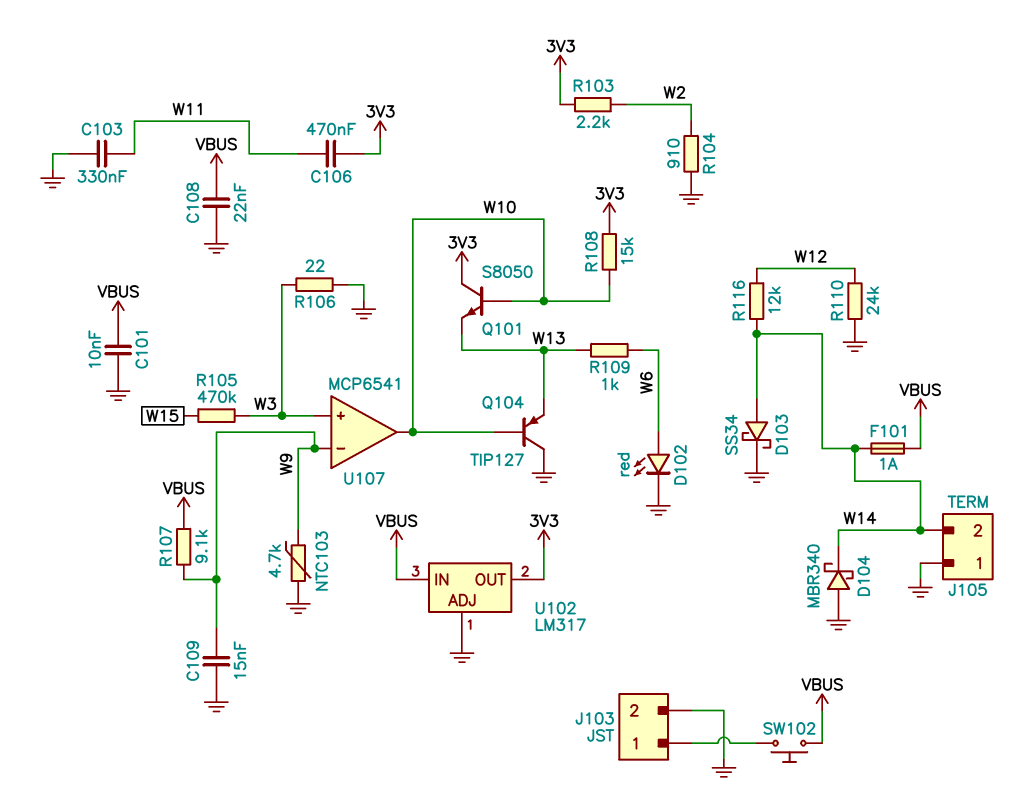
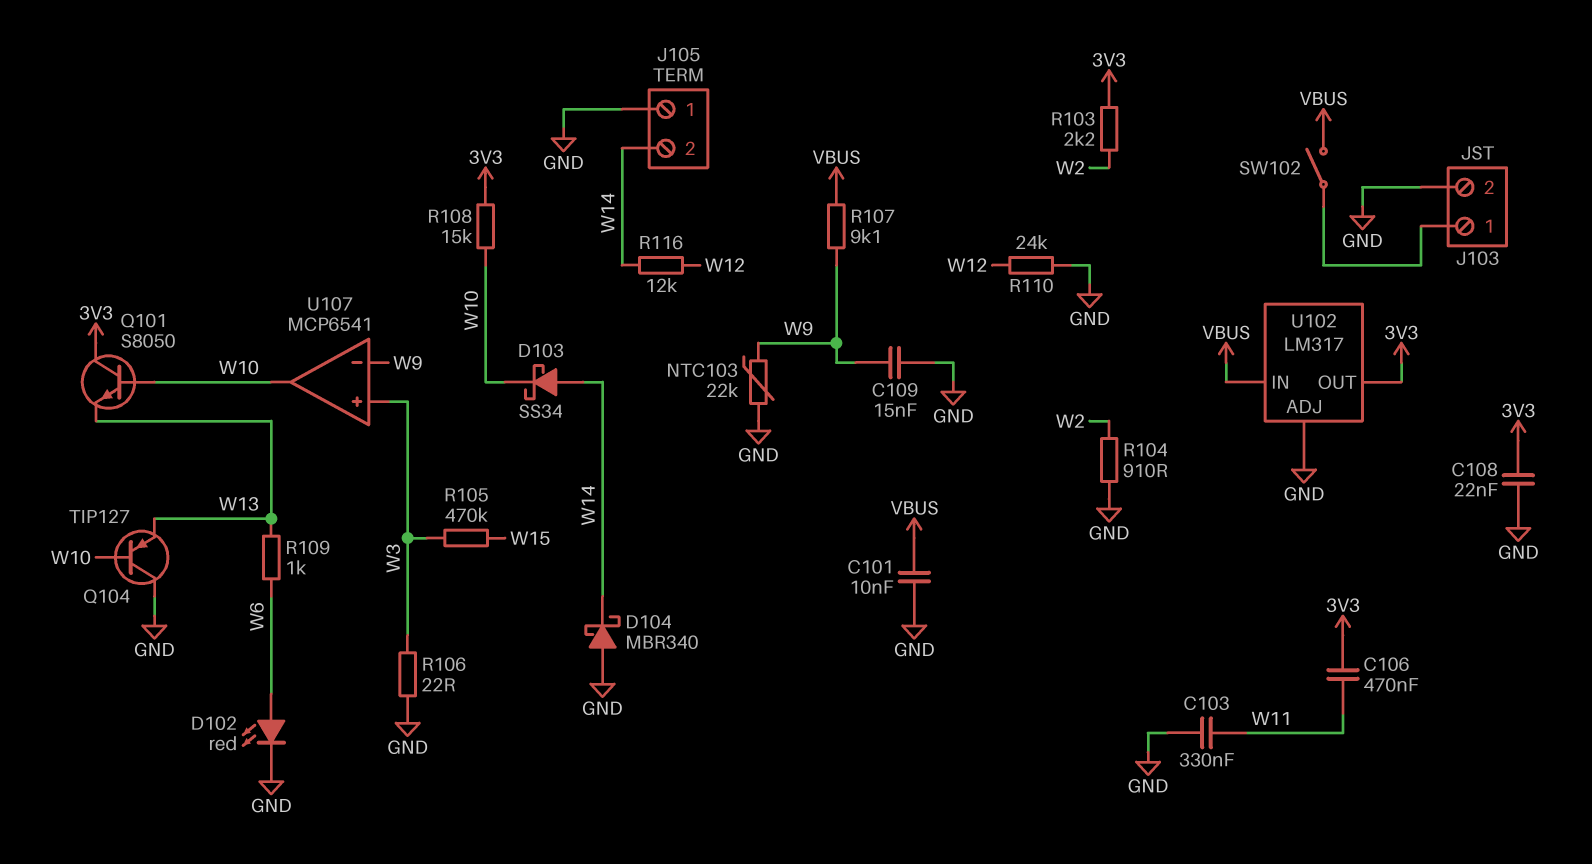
C108: 22nF (GND, VBUS) -> 22nF (3V3, GND)
D103: schottky SS34 (A W14, K GND) -> schottky SS34 (A W14, K W10)
F101: 1A (VBUS, W14) -> none
NTC103: 4.7k (GND, W9) -> 22k (GND, W9)
SW102: button (J103/1, VBUS) -> switch (J103/1, VBUS)

